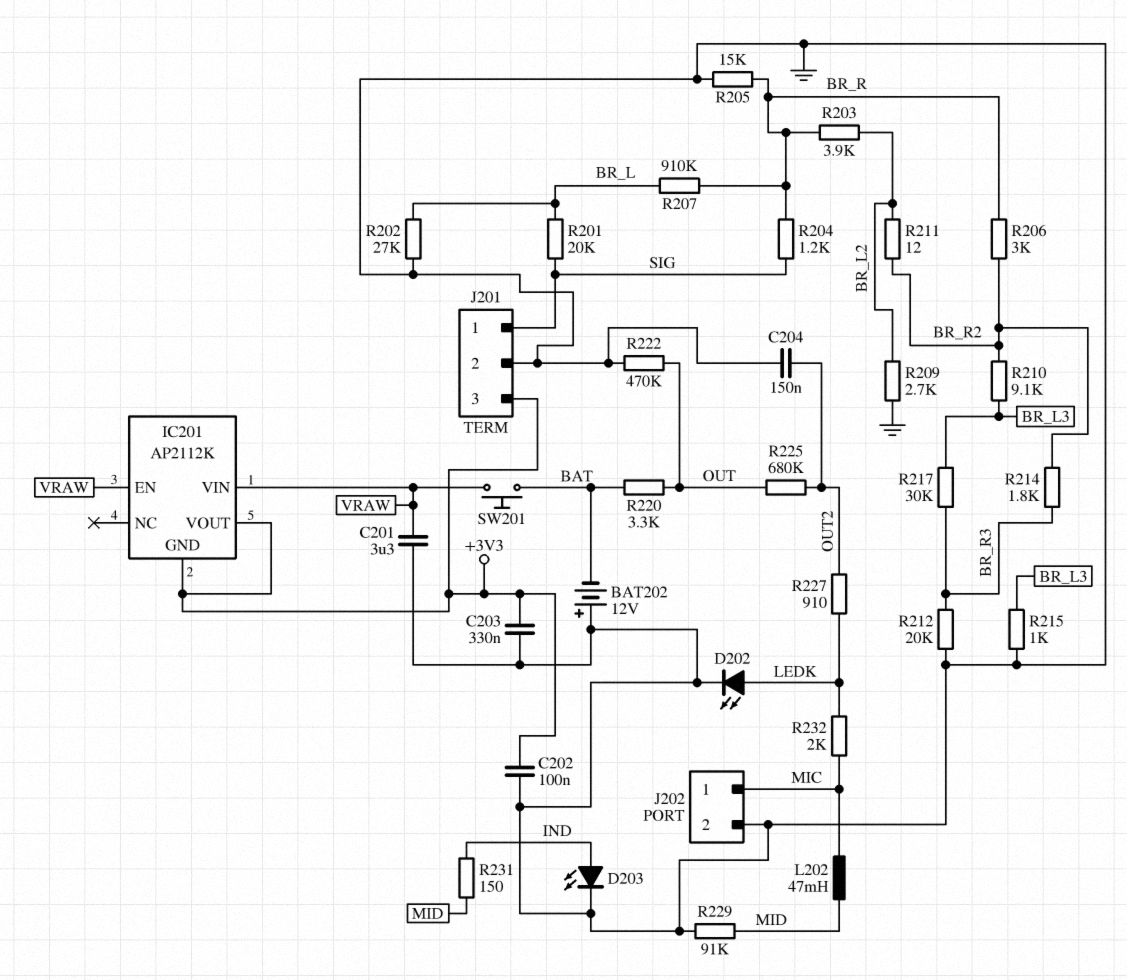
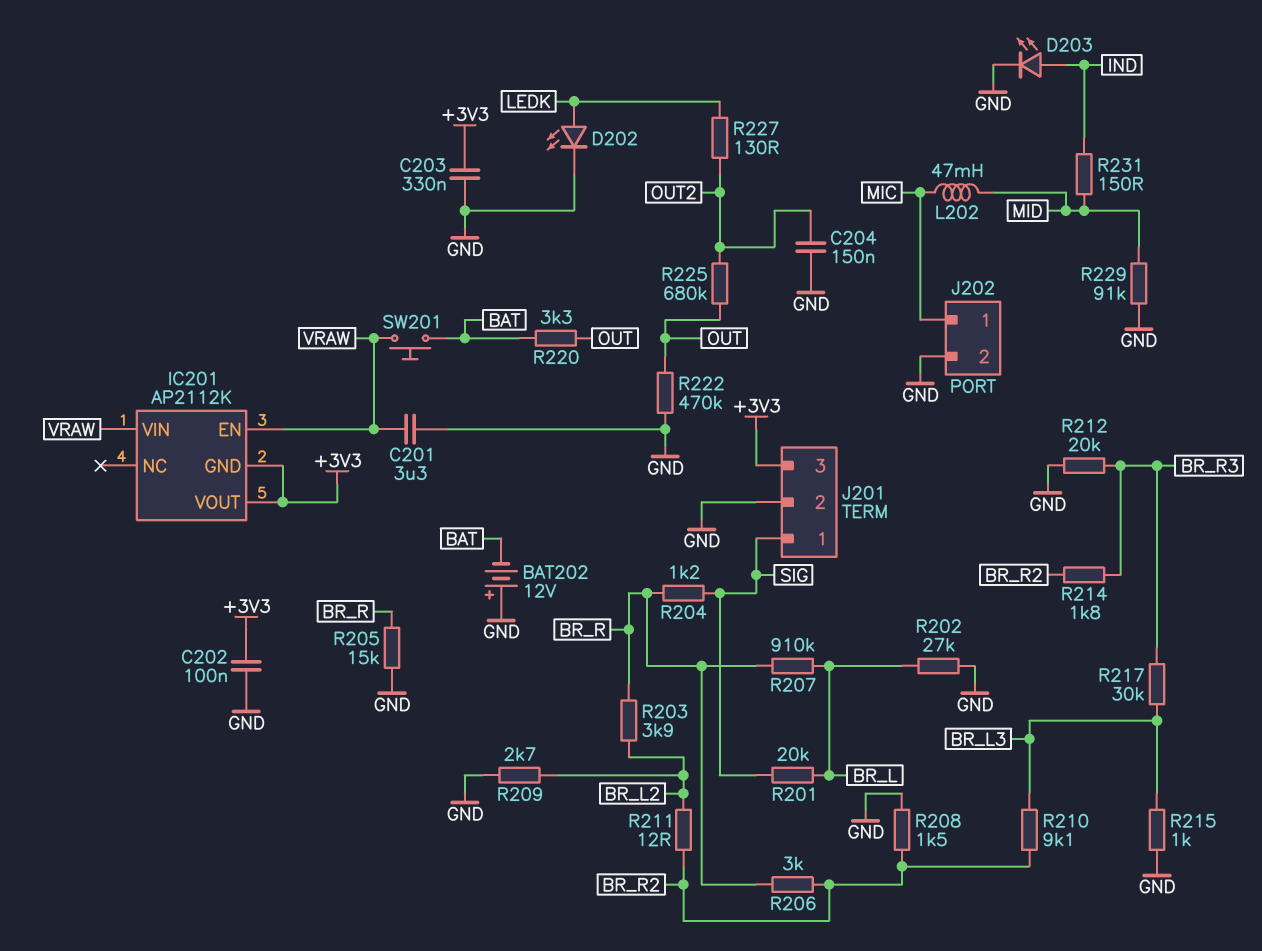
R208: none -> 1.5k (BR_R2, GND)
R227: 910 (LEDK, OUT2) -> 130 (LEDK, OUT2)
R232: 2k (LEDK, MIC) -> none

